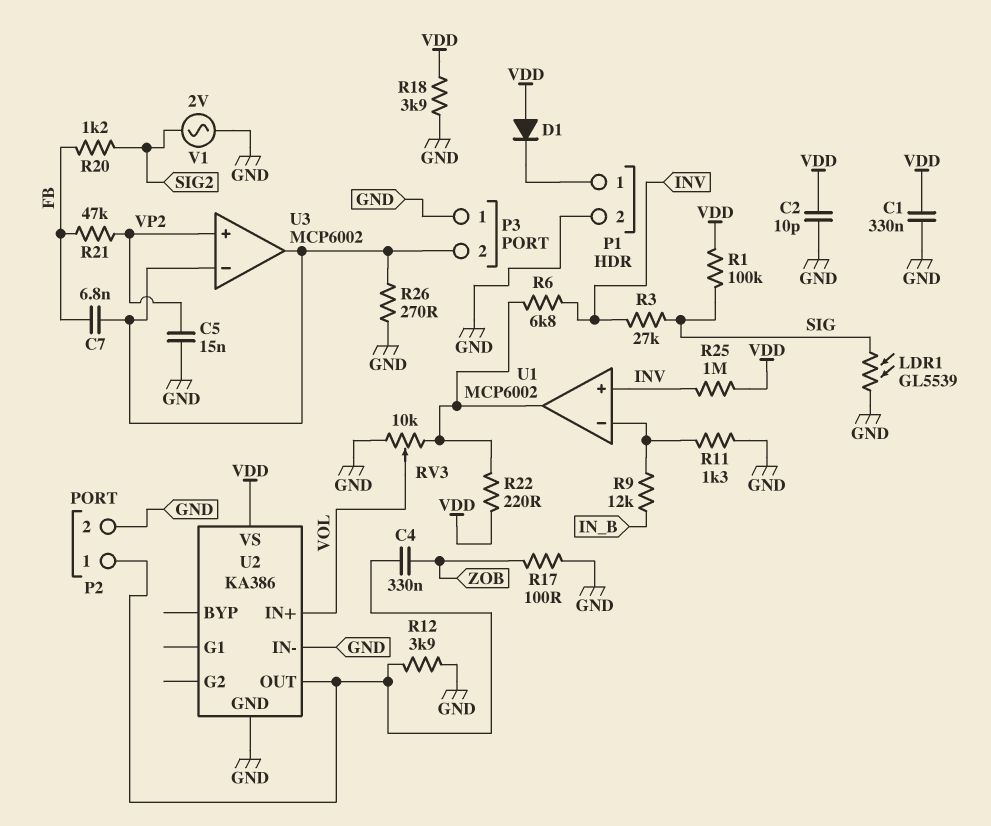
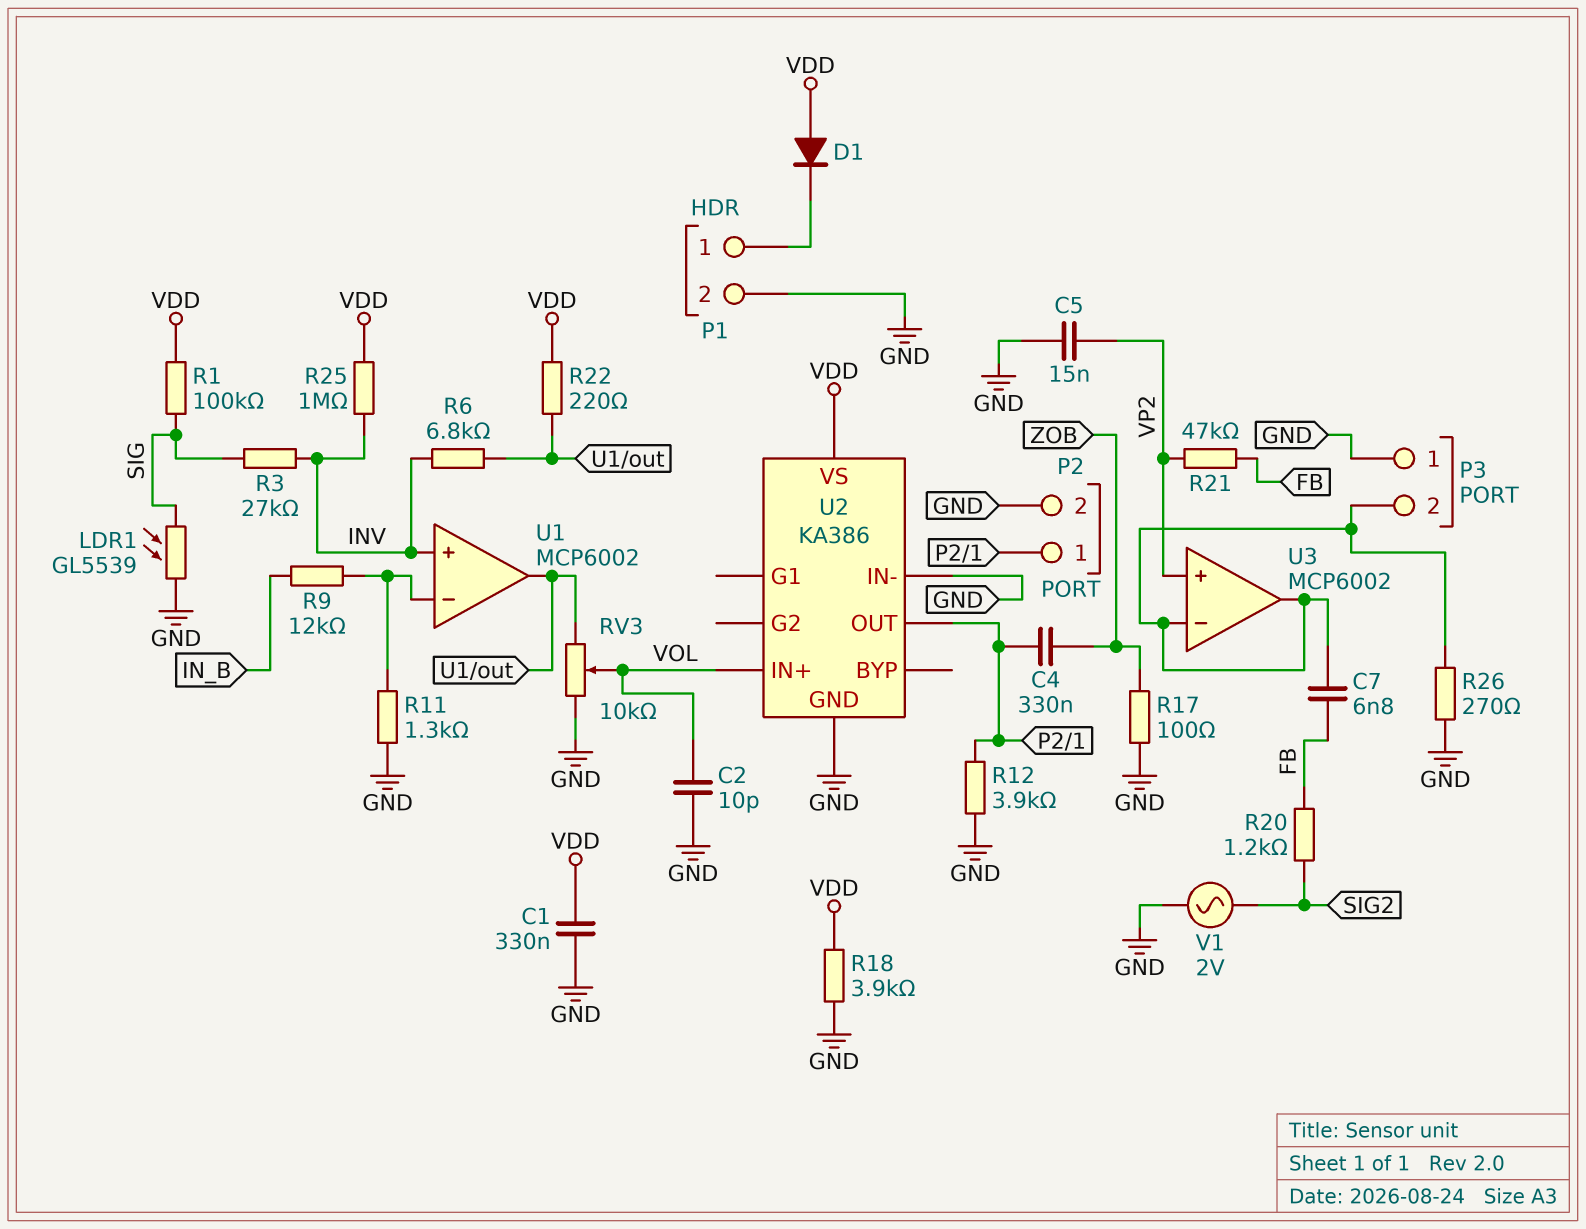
C2: 10pF (GND, VDD) -> 10pF (GND, VOL)

